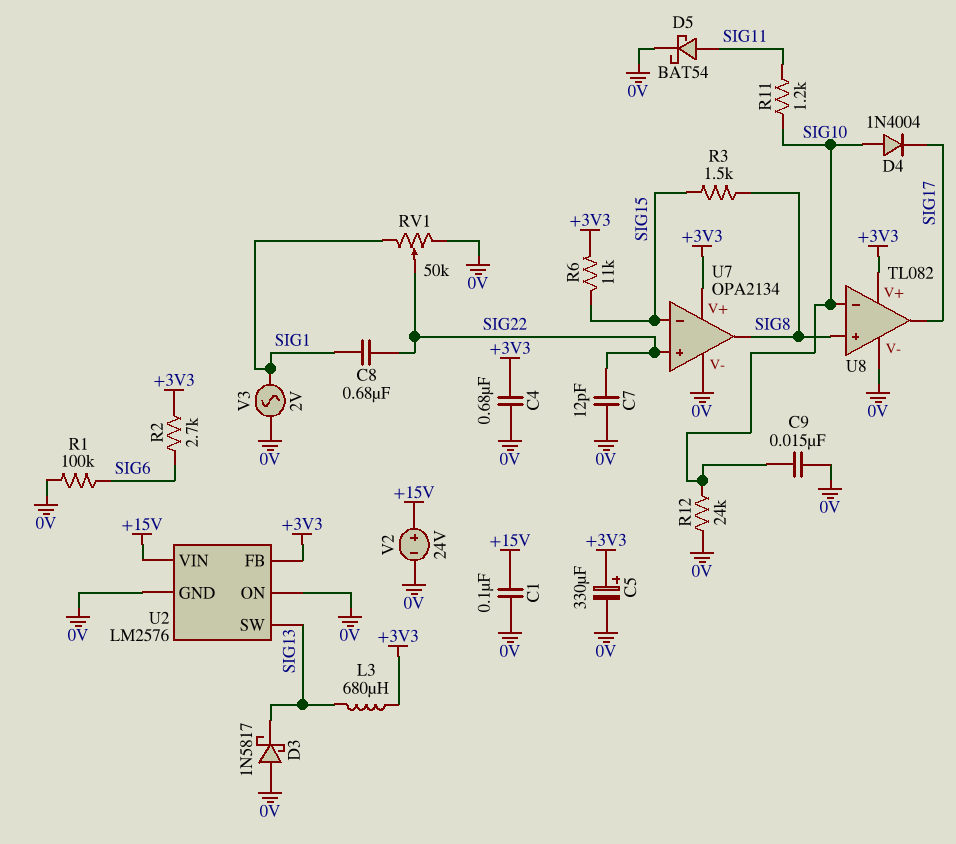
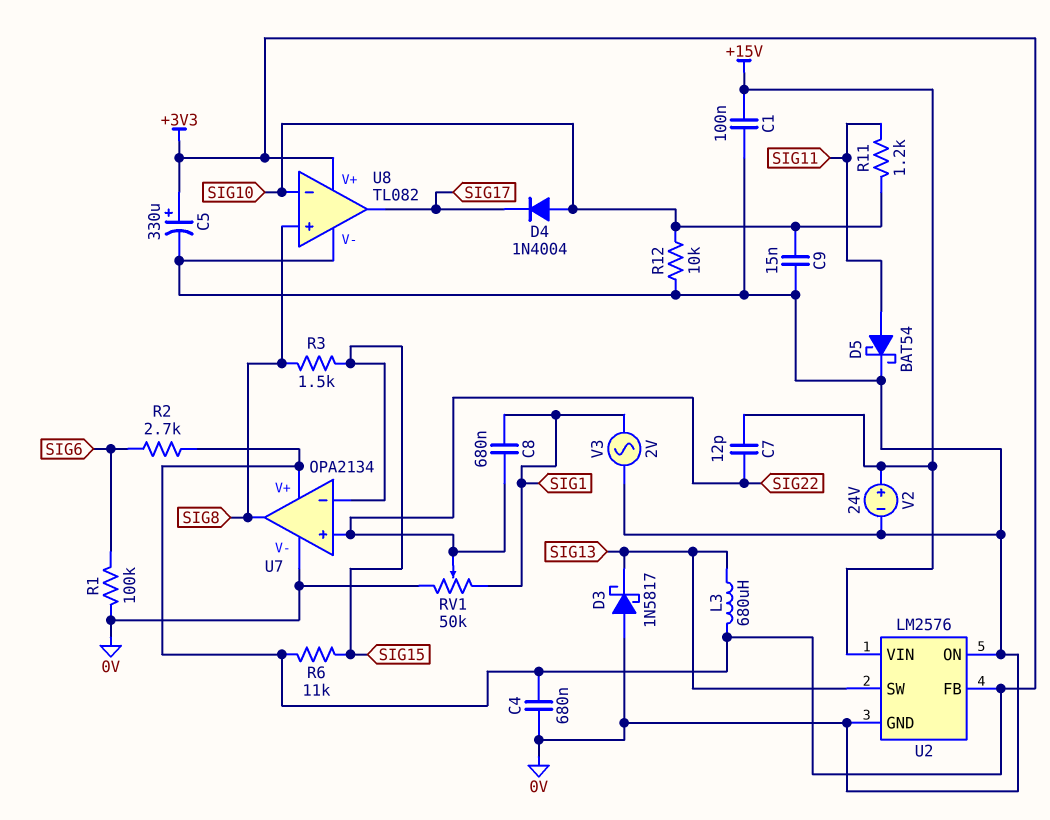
C7: 12pF (0V, SIG22) -> 12pF (+15V, SIG22)
R12: 24k (0V, SIG10) -> 10k (0V, SIG10)

